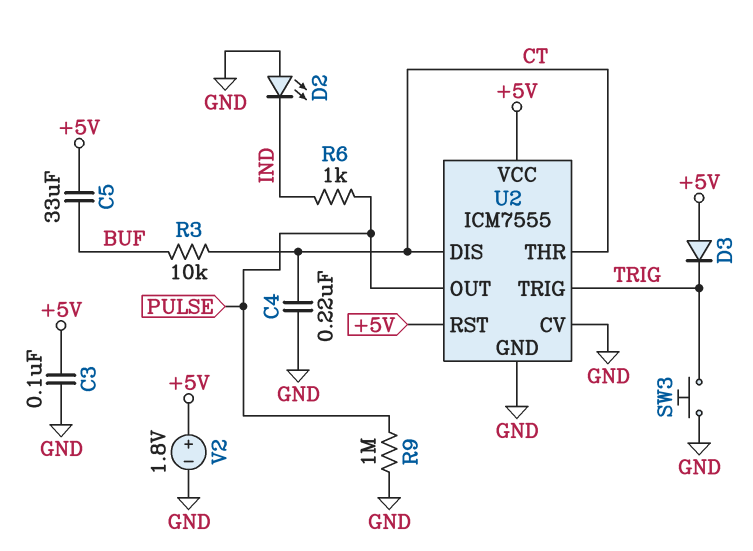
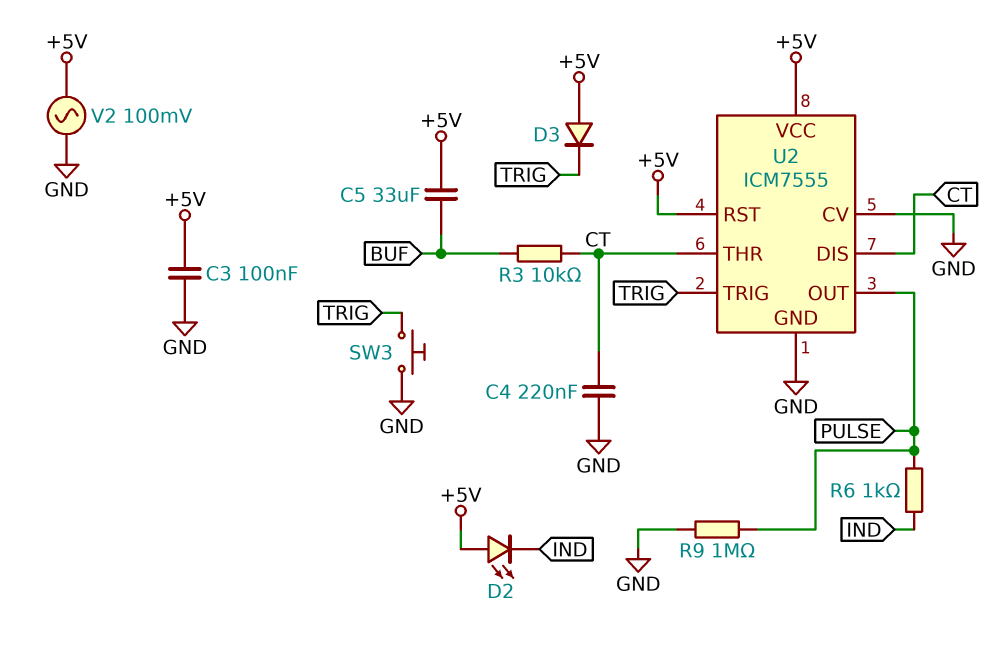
D2: LED (A GND, K IND) -> LED (A +5V, K IND)
V2: 1.8V (plus +5V, minus GND) -> AC 100mV (+5V, GND)

